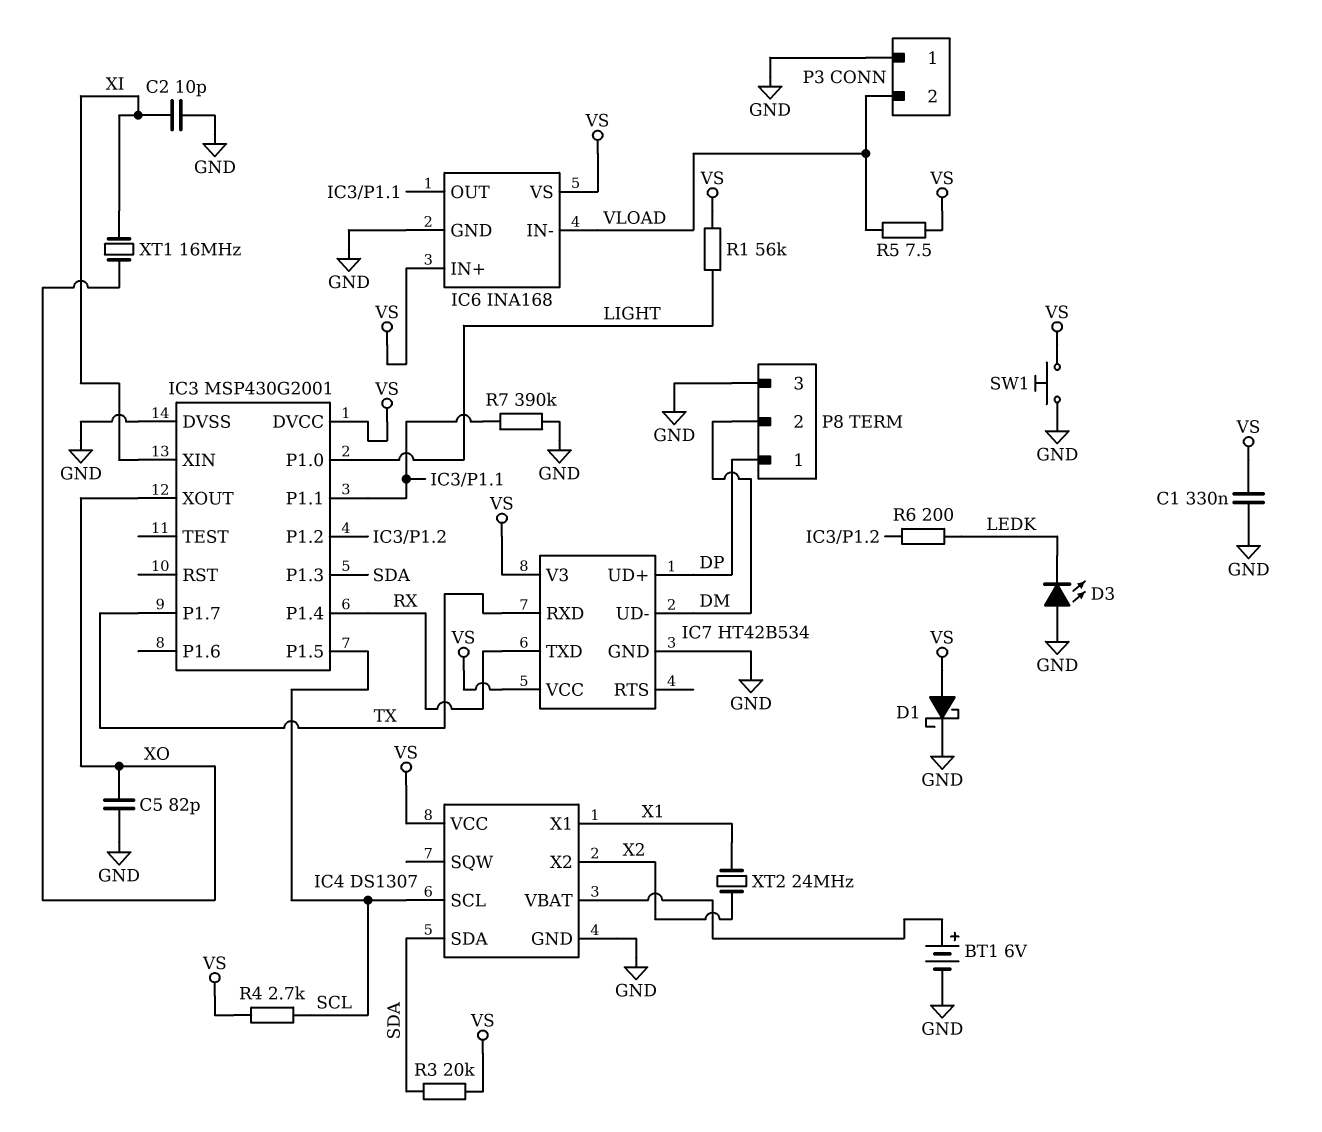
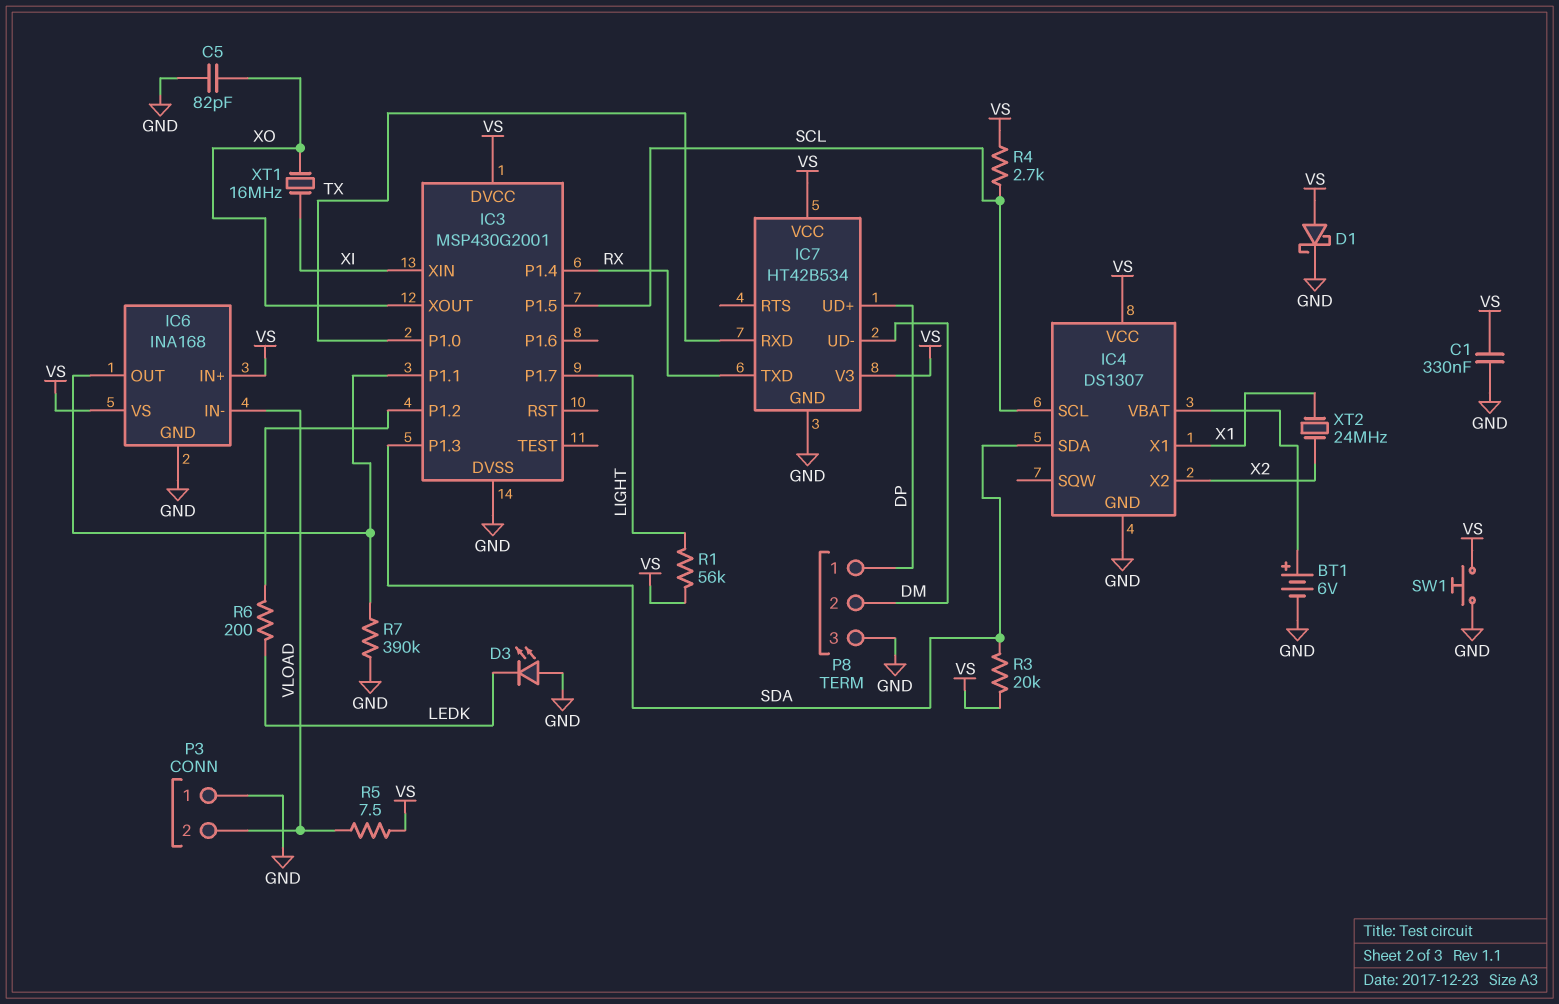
C2: 10pF (GND, XI) -> none
IC3 pin P1.0: LIGHT -> TX
IC3 pin P1.7: TX -> LIGHT

